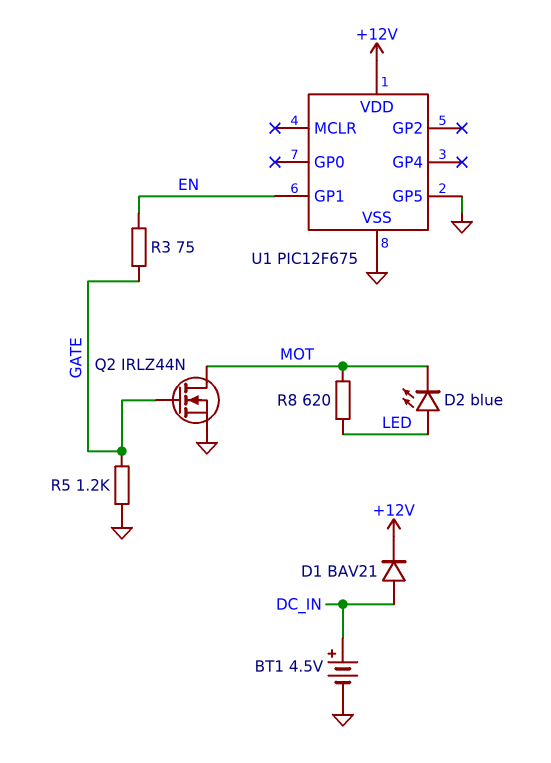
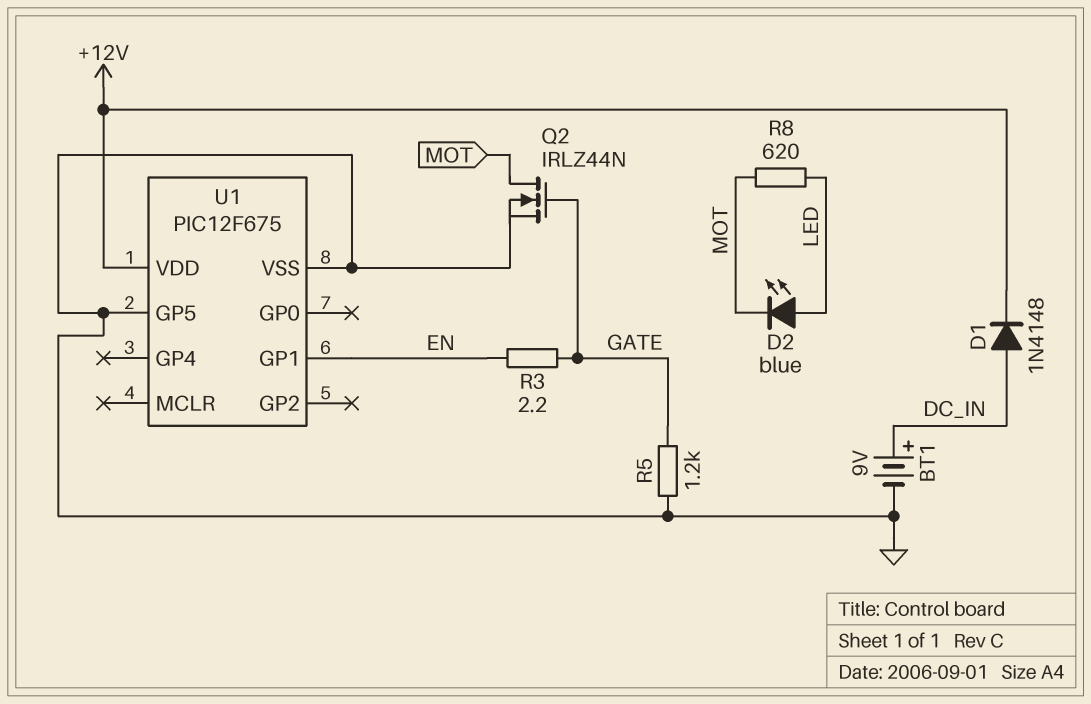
BT1: 4.5V (plus DC_IN, minus GND) -> 9V (plus DC_IN, minus GND)
D1: diode BAV21 (A DC_IN, K +12V) -> diode 1N4148 (A DC_IN, K +12V)
R3: 75 (EN, GATE) -> 2.2 (EN, GATE)

